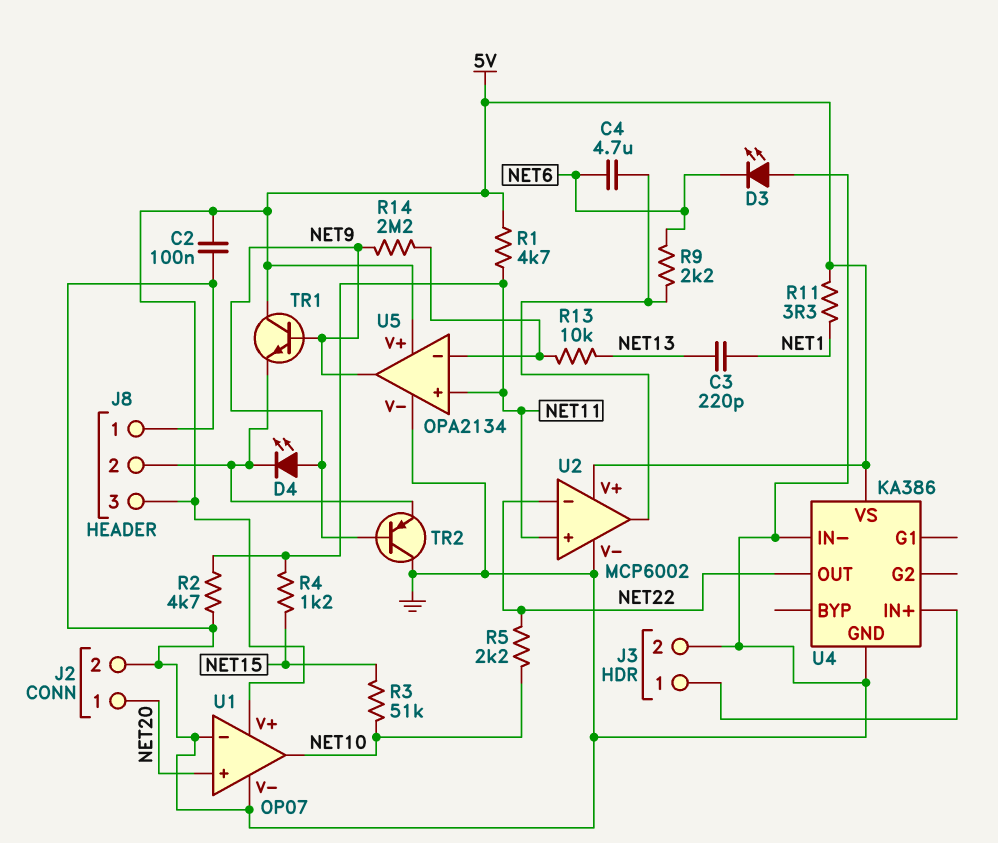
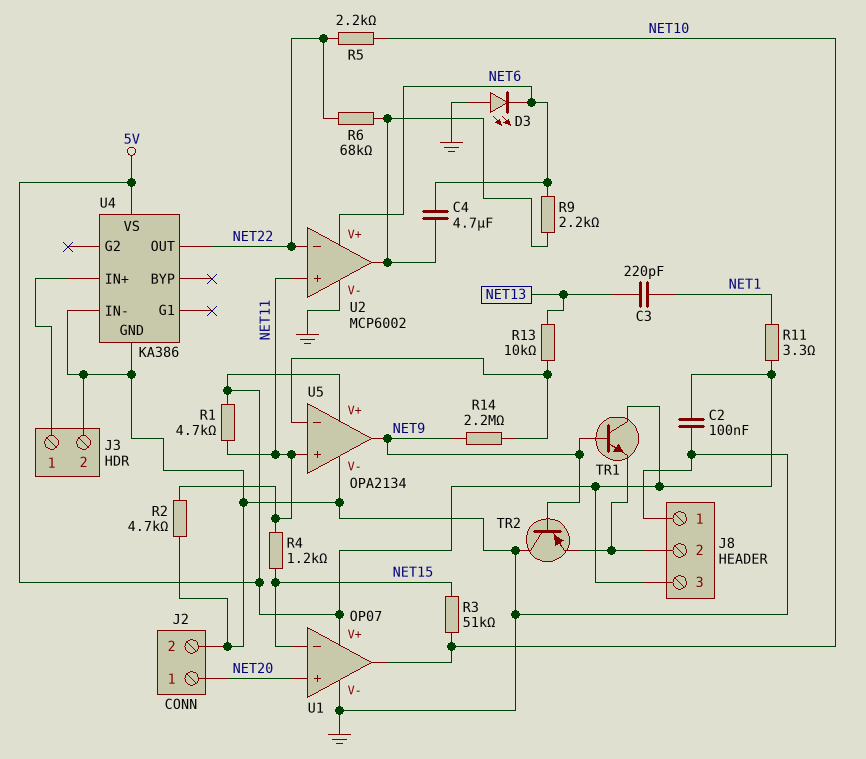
D4: LED (A NET9, K J8/2) -> none
R6: none -> 68k (NET22, U2/out)
U1 pin in-: GND -> NET15
U2 pin V+: 5V -> NET6

